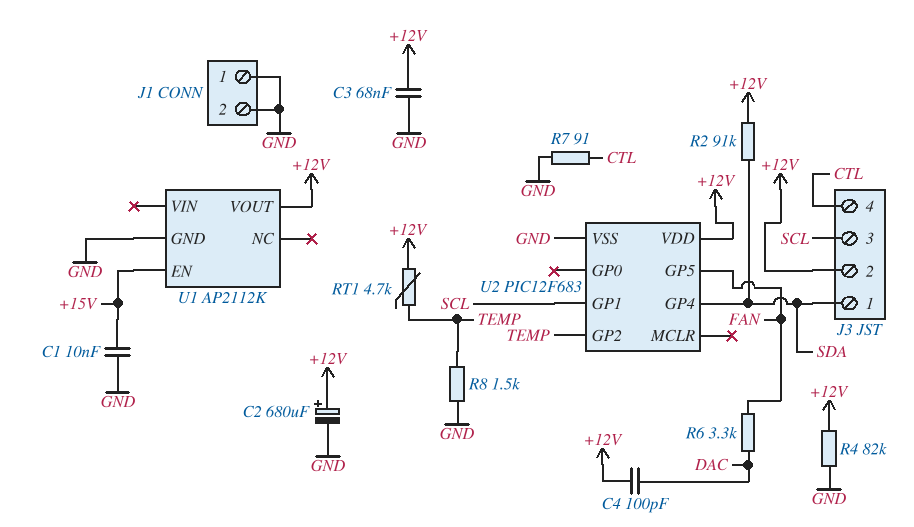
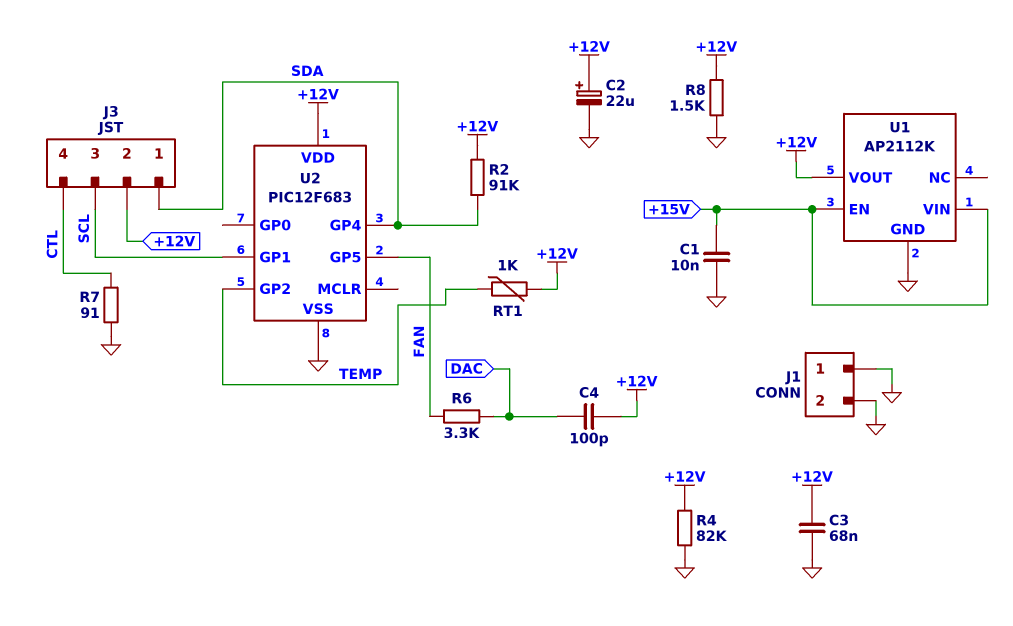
C2: 680uF (plus +12V, minus GND) -> 22uF (plus +12V, minus GND)
R8: 1.5k (GND, TEMP) -> 1.5k (+12V, GND)
RT1: 4.7k (+12V, TEMP) -> 1k (+12V, TEMP)
U1 pin VIN: none -> +15V

